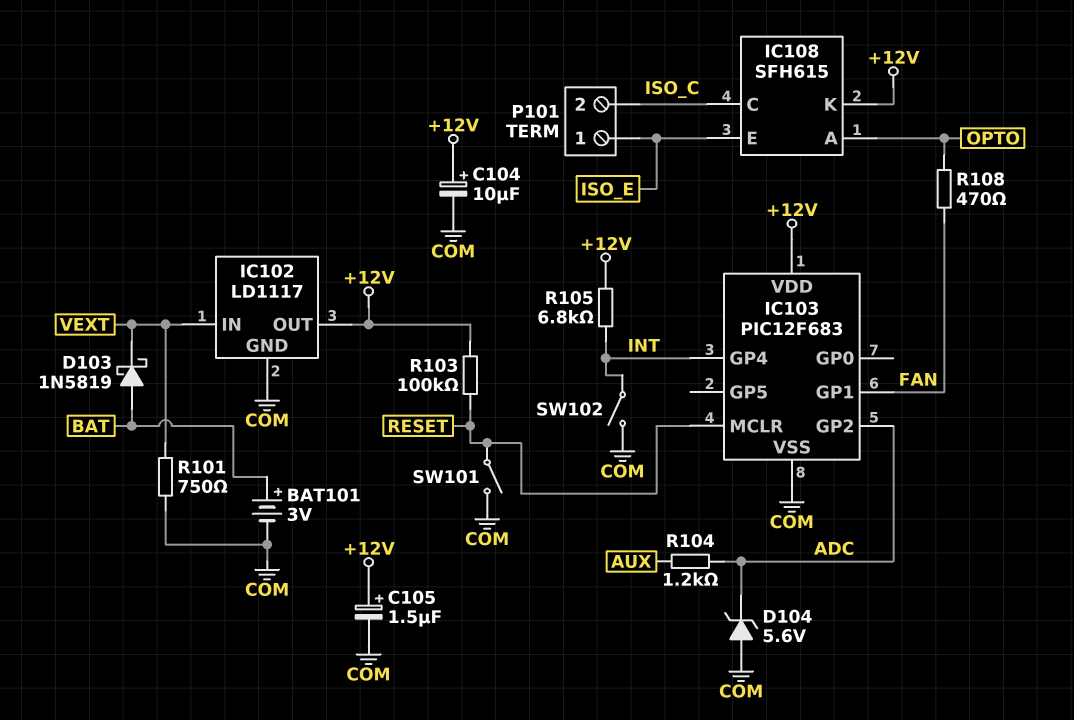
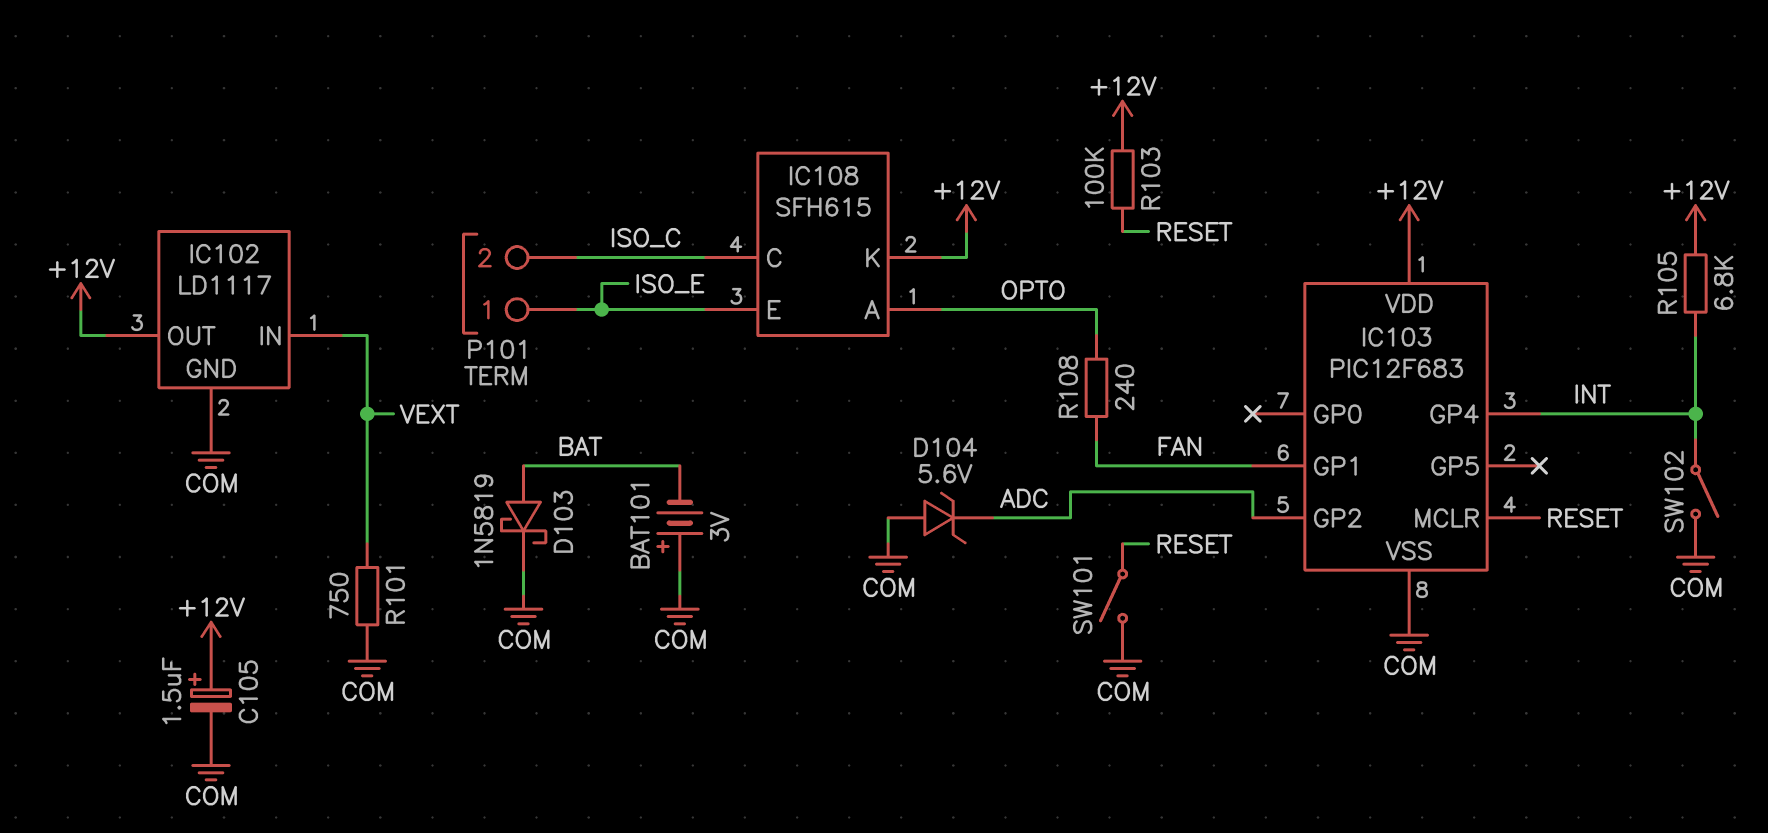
BAT101: 3V (plus BAT, minus COM) -> 3V (plus COM, minus BAT)
C104: 10uF (plus +12V, minus COM) -> none
D103: schottky 1N5819 (A BAT, K VEXT) -> schottky 1N5819 (A BAT, K COM)
R104: 1.2k (ADC, AUX) -> none
R108: 470 (FAN, OPTO) -> 240 (FAN, OPTO)

